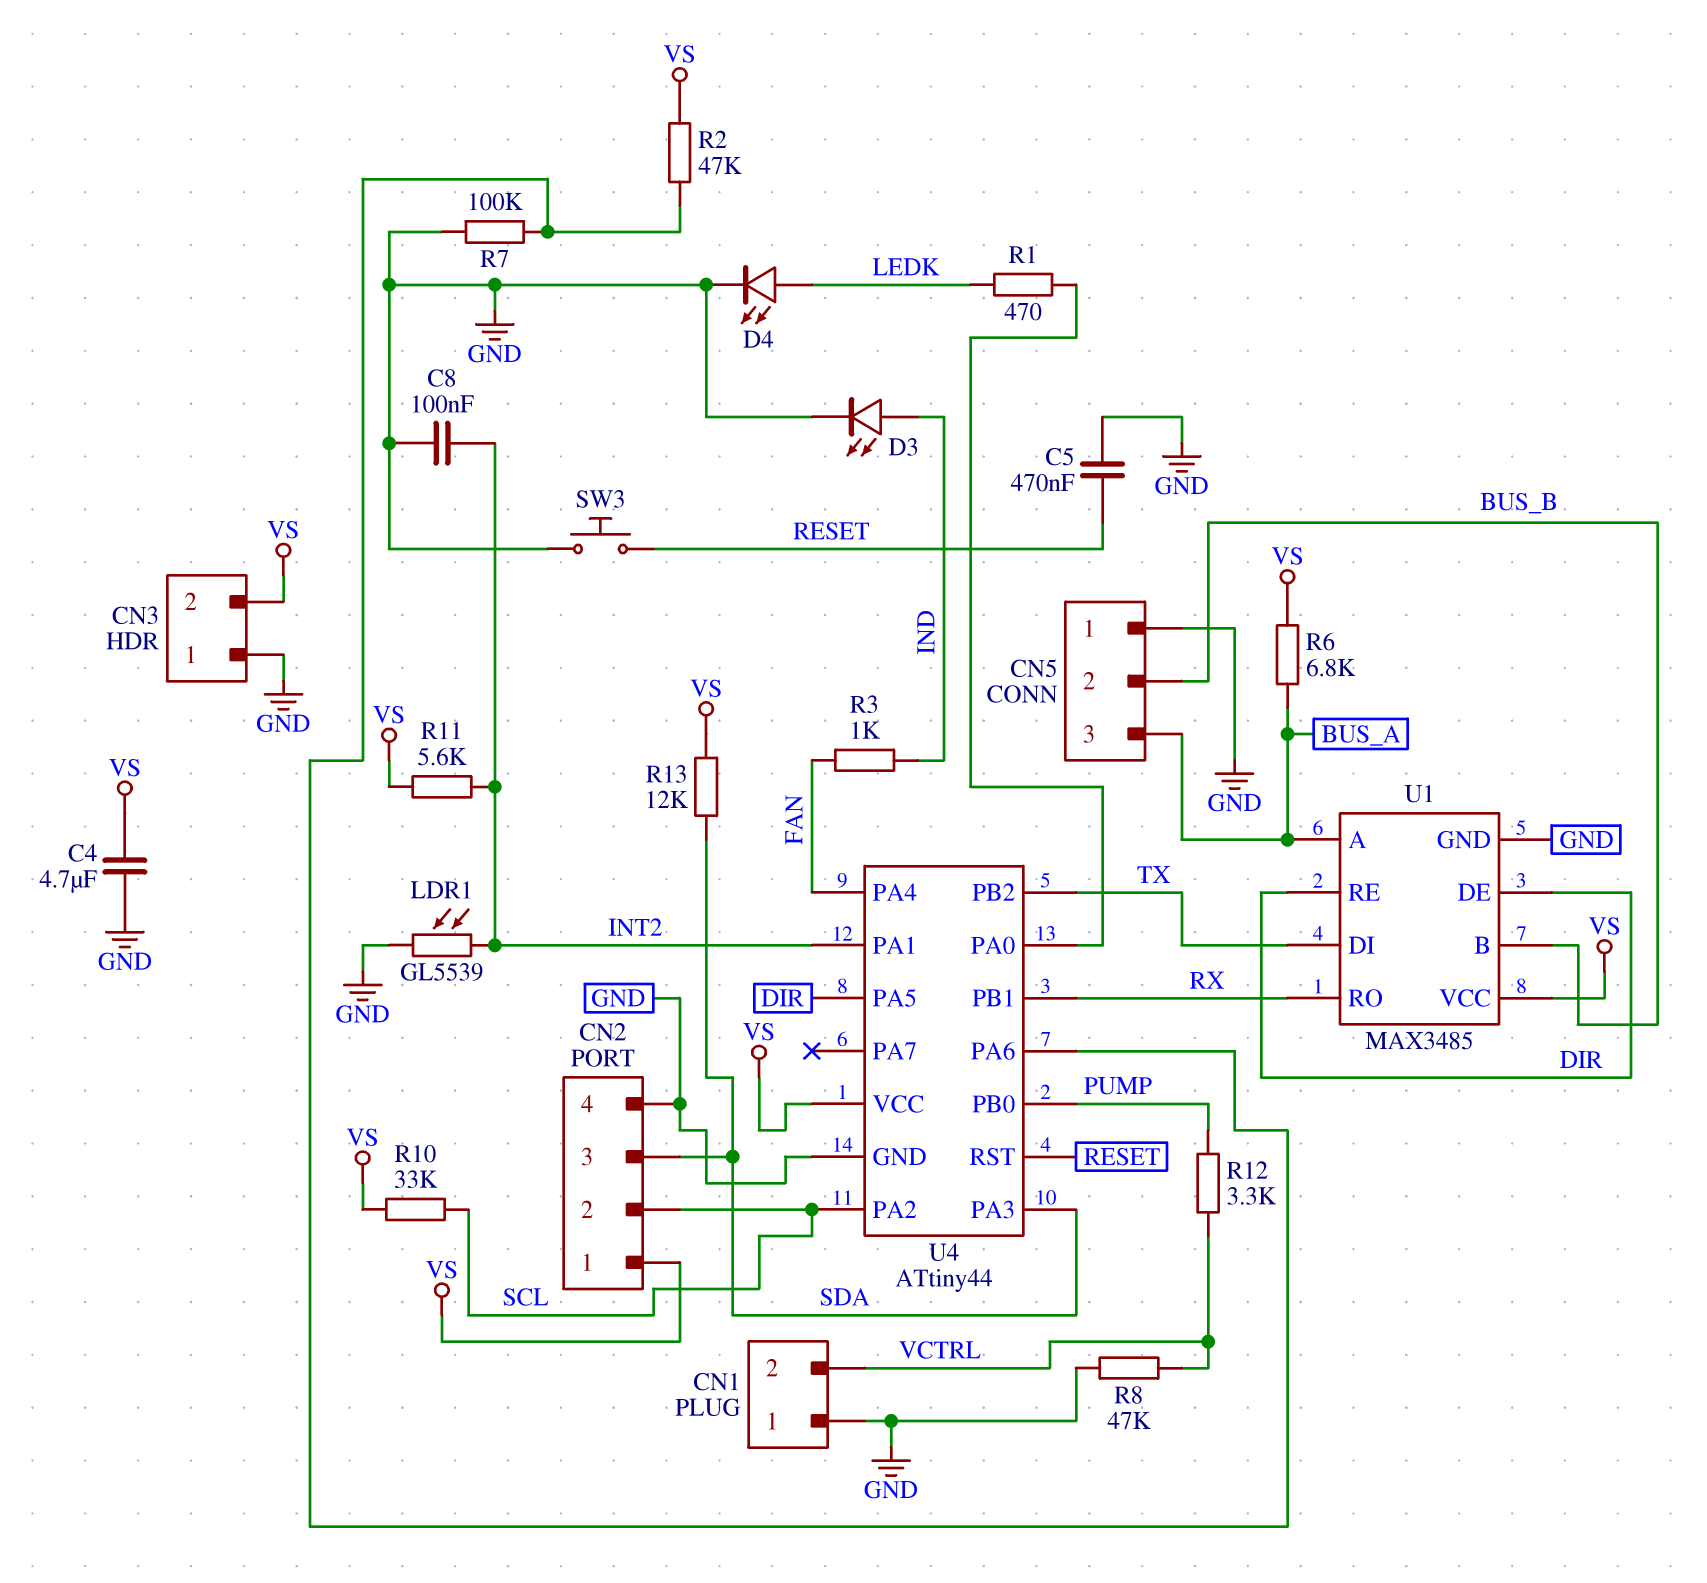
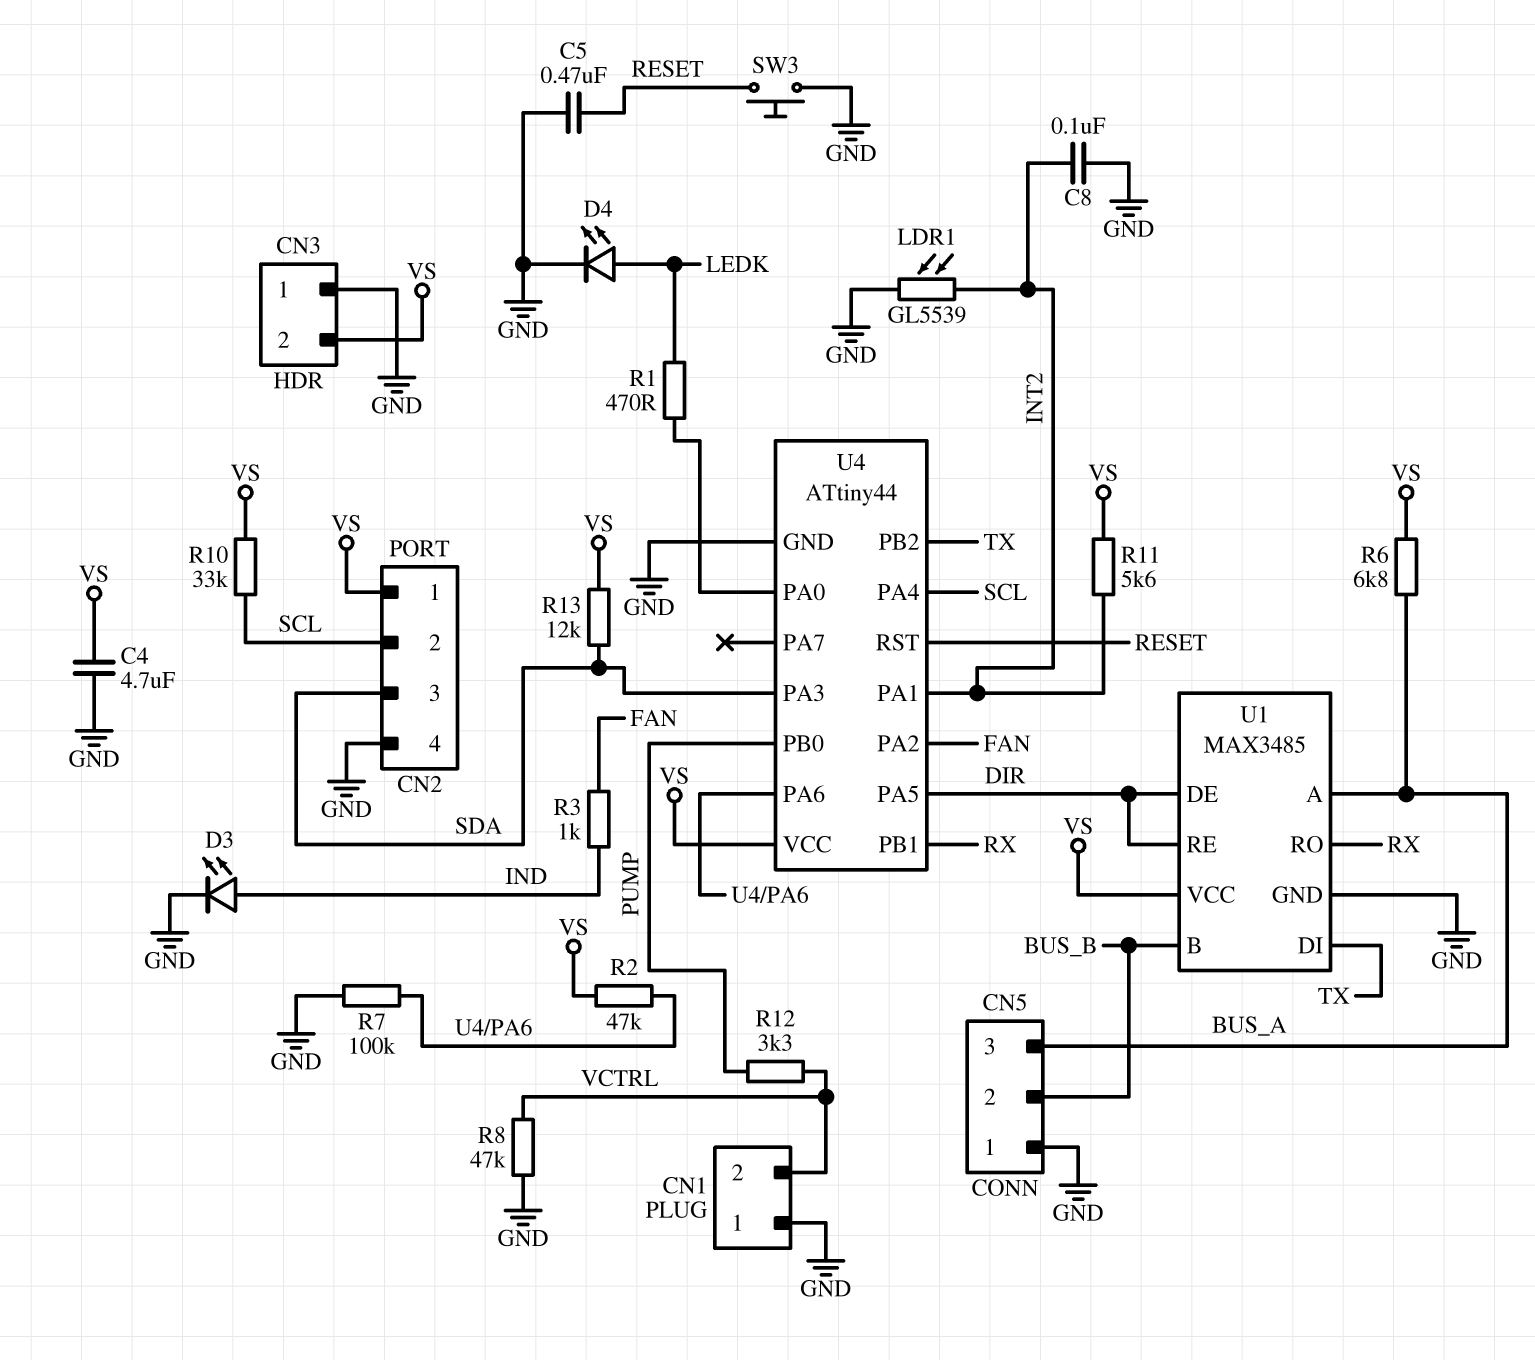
U4 pin PA2: SCL -> FAN
U4 pin PA4: FAN -> SCL

